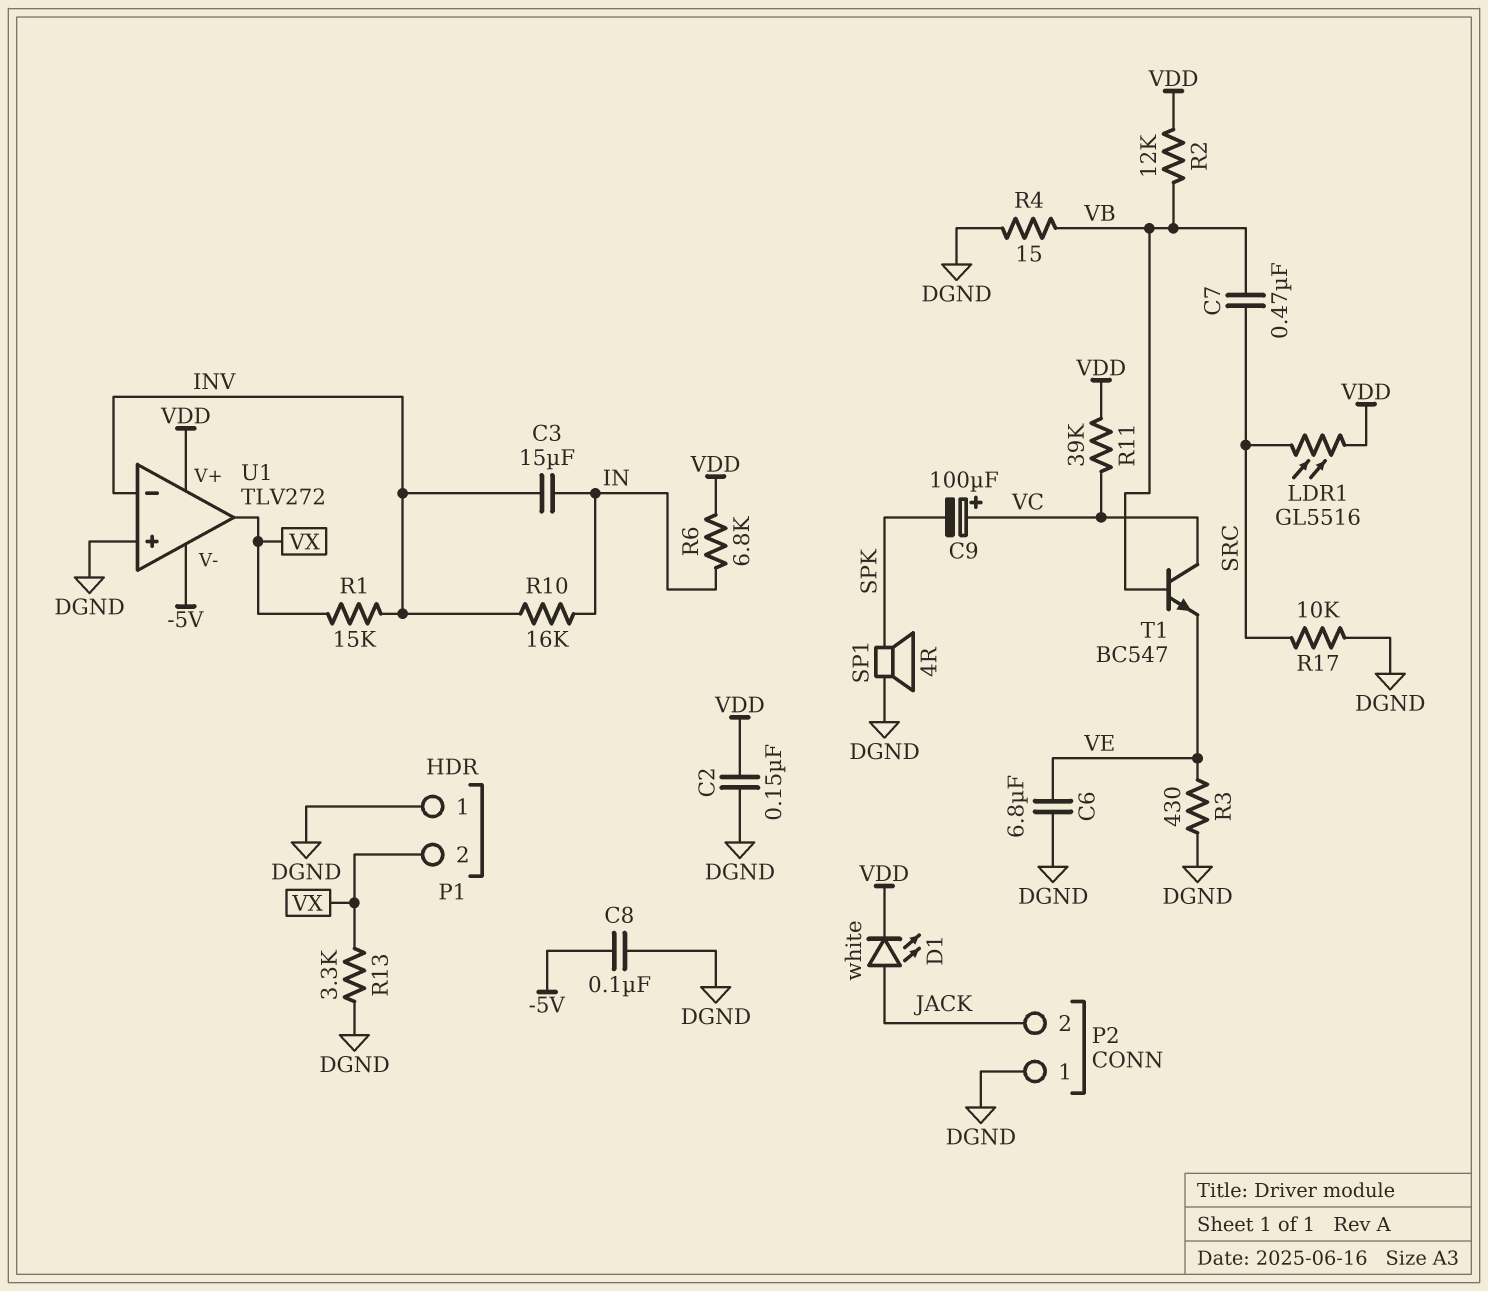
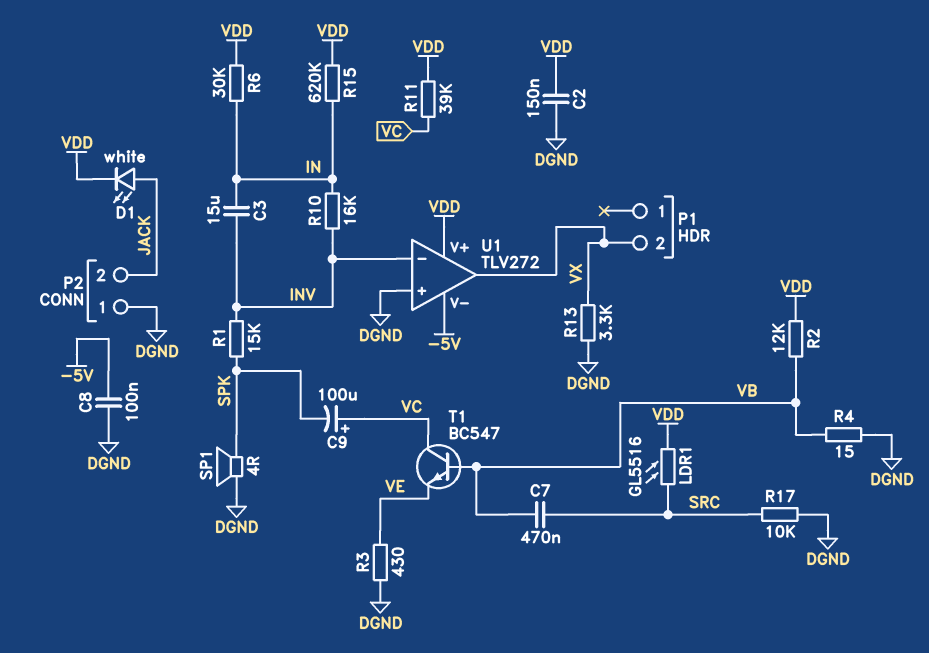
C6: 6.8uF (DGND, VE) -> none
P1 pin 1: DGND -> none
R1: 15k (INV, VX) -> 15k (INV, SPK)
R6: 6.8k (IN, VDD) -> 30k (IN, VDD)
R15: none -> 620k (IN, VDD)

